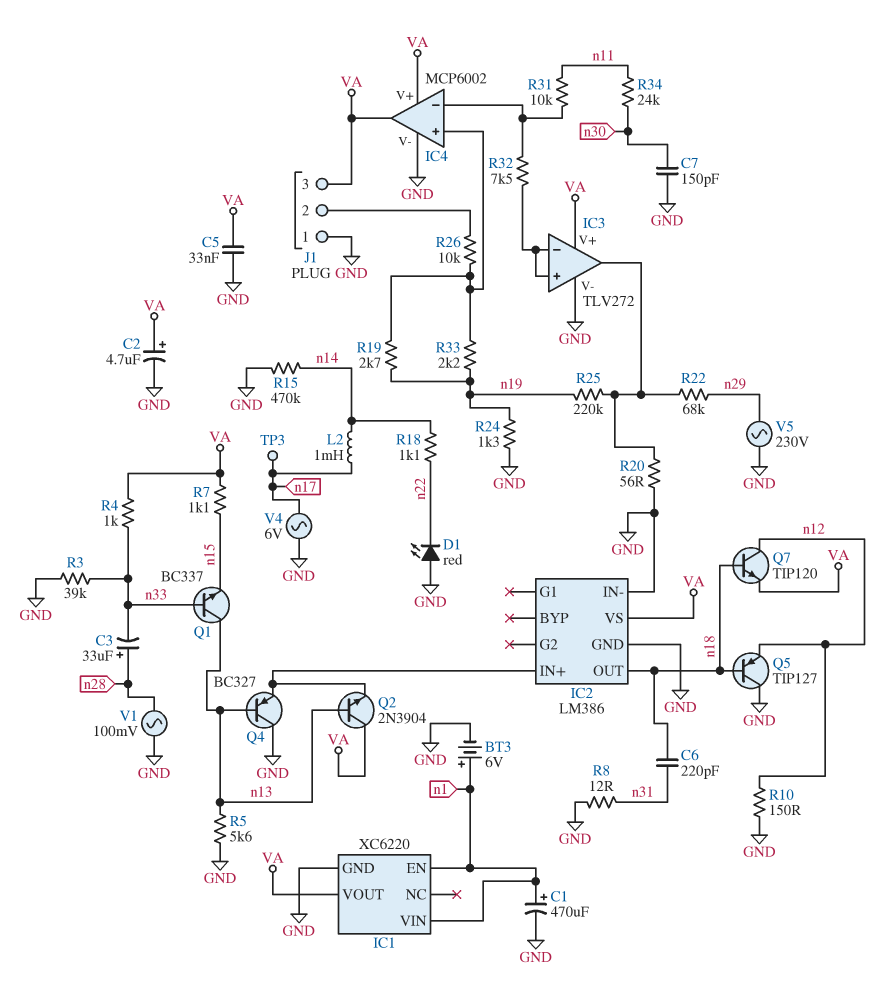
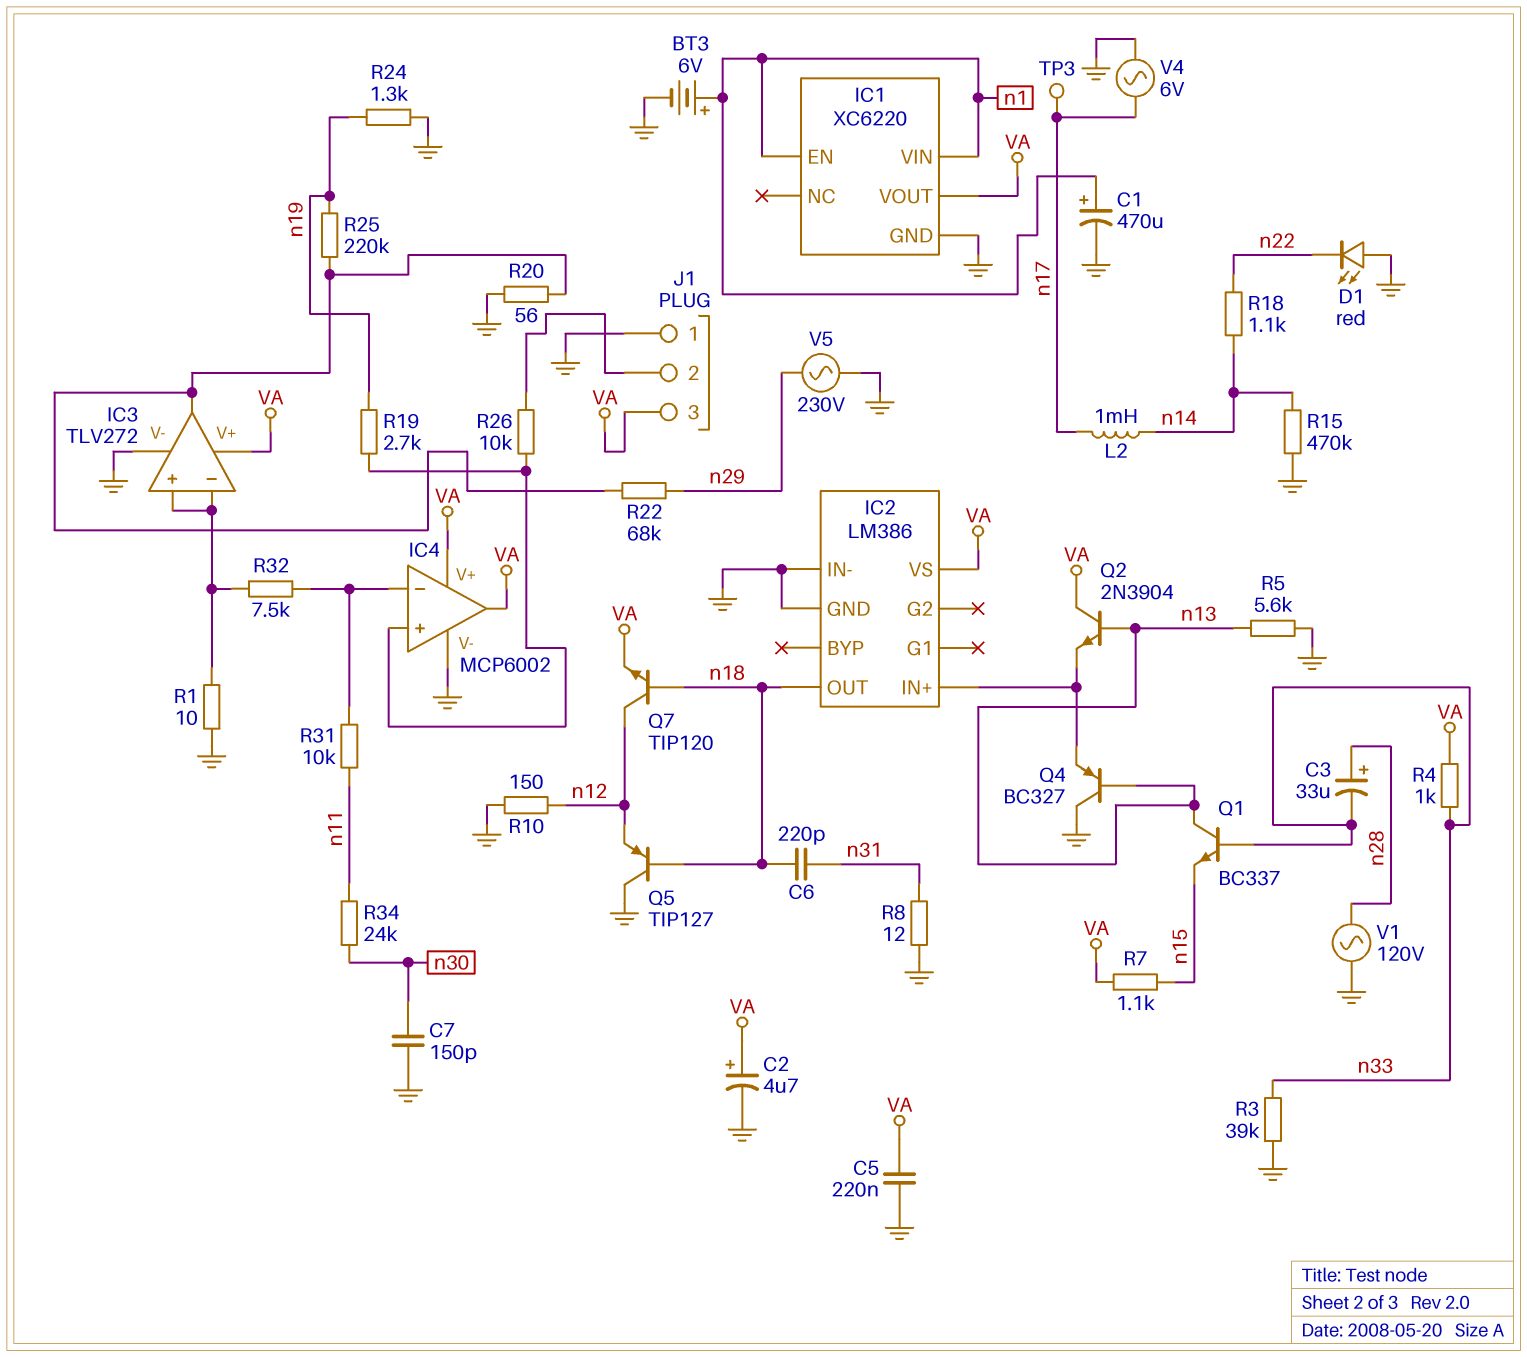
C5: 33nF (GND, VA) -> 220nF (GND, VA)
R1: none -> 10 (GND, IC3/in+)
R33: 2.2k (IC4/in+, n19) -> none
V1: AC 100mV (GND, n28) -> AC 120V (GND, n28)

